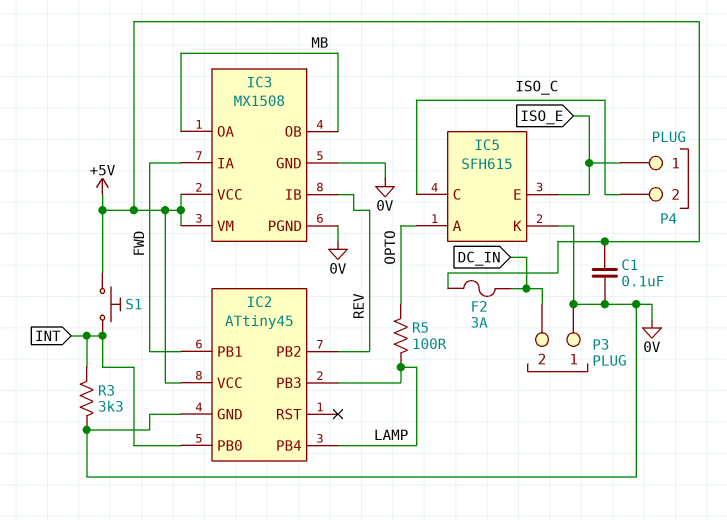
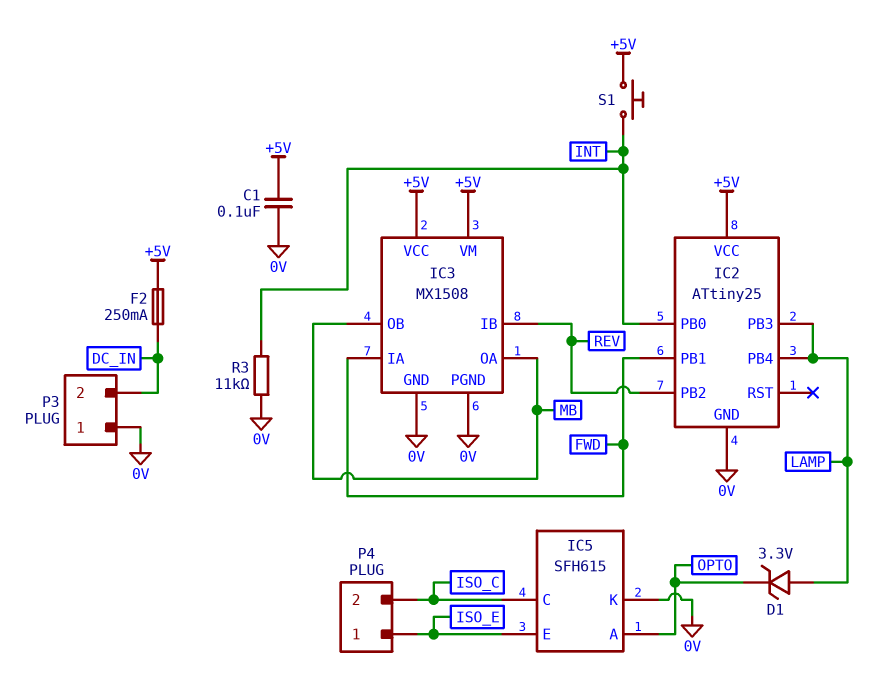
D1: none -> zener 3.3V (A LAMP, K OPTO)
F2: 3A (+5V, DC_IN) -> 250mA (+5V, DC_IN)
IC2: ATtiny45 -> ATtiny25
R3: 3.3k (0V, INT) -> 11k (0V, INT)
R5: 100 (LAMP, OPTO) -> none

